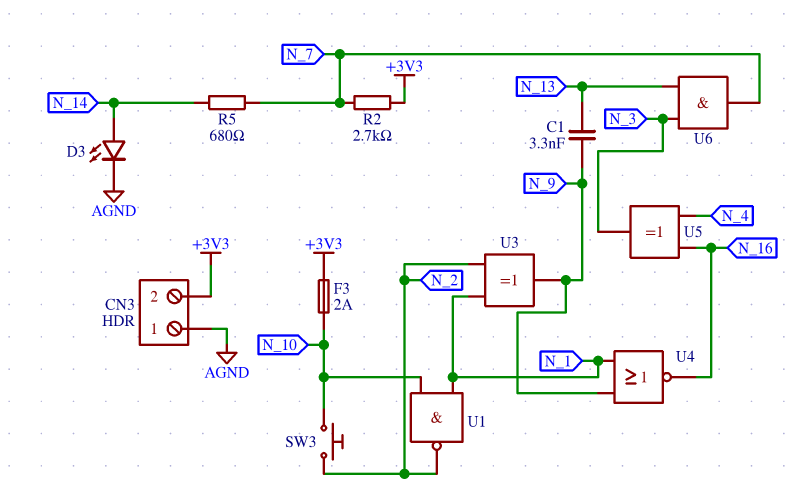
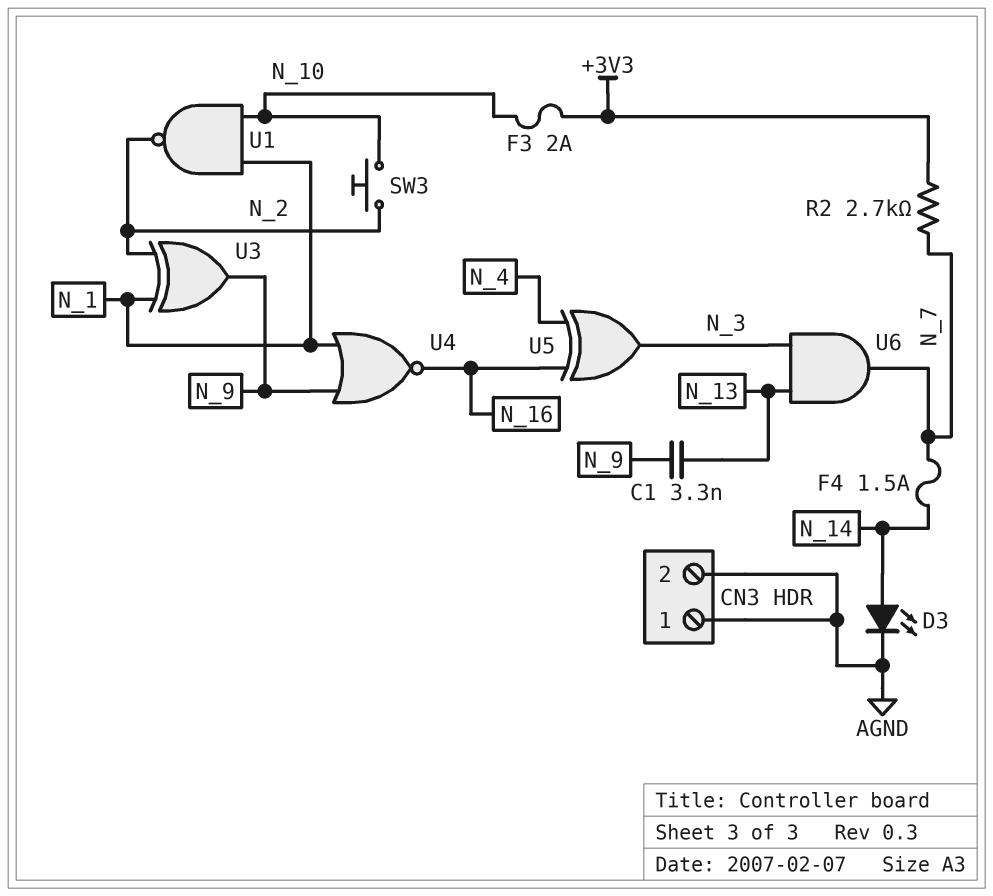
CN3 pin 2: +3V3 -> AGND
F4: none -> 1.5A (N_7, N_14)
R5: 680 (N_7, N_14) -> none

